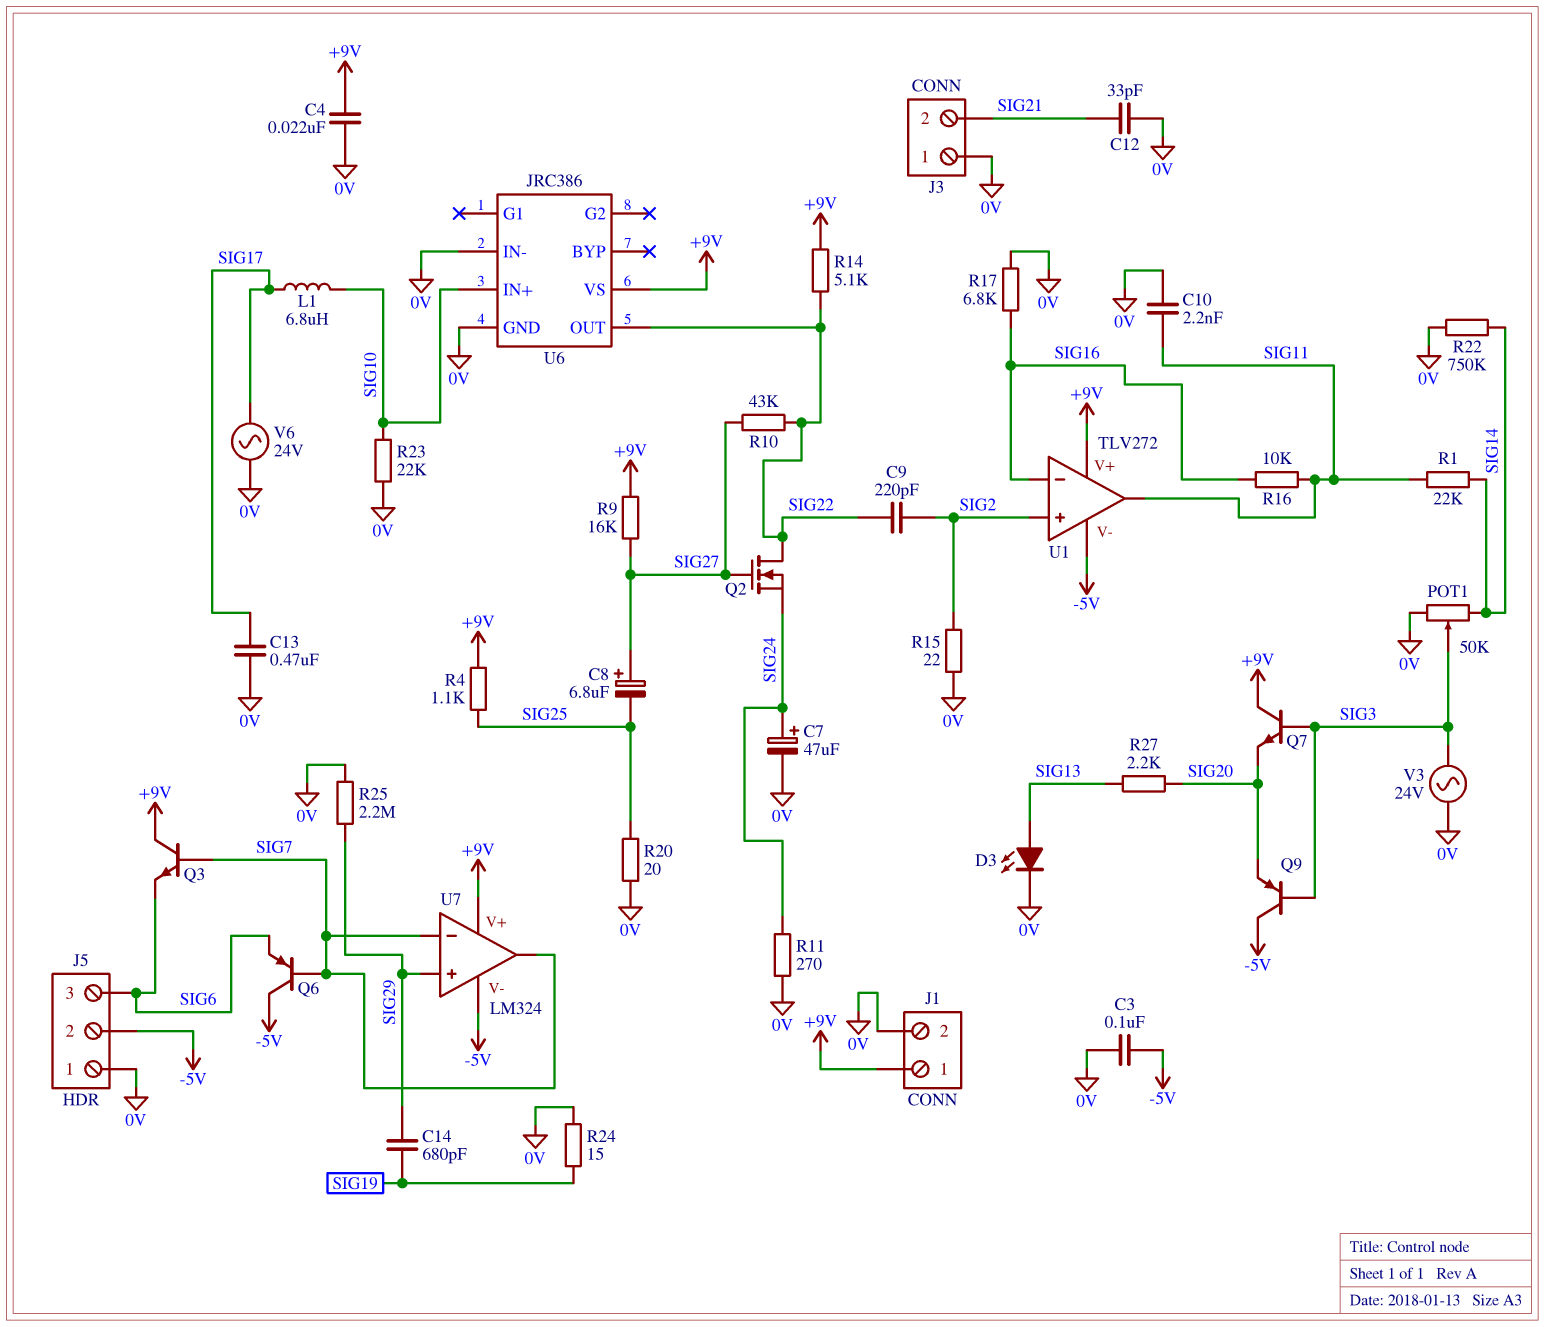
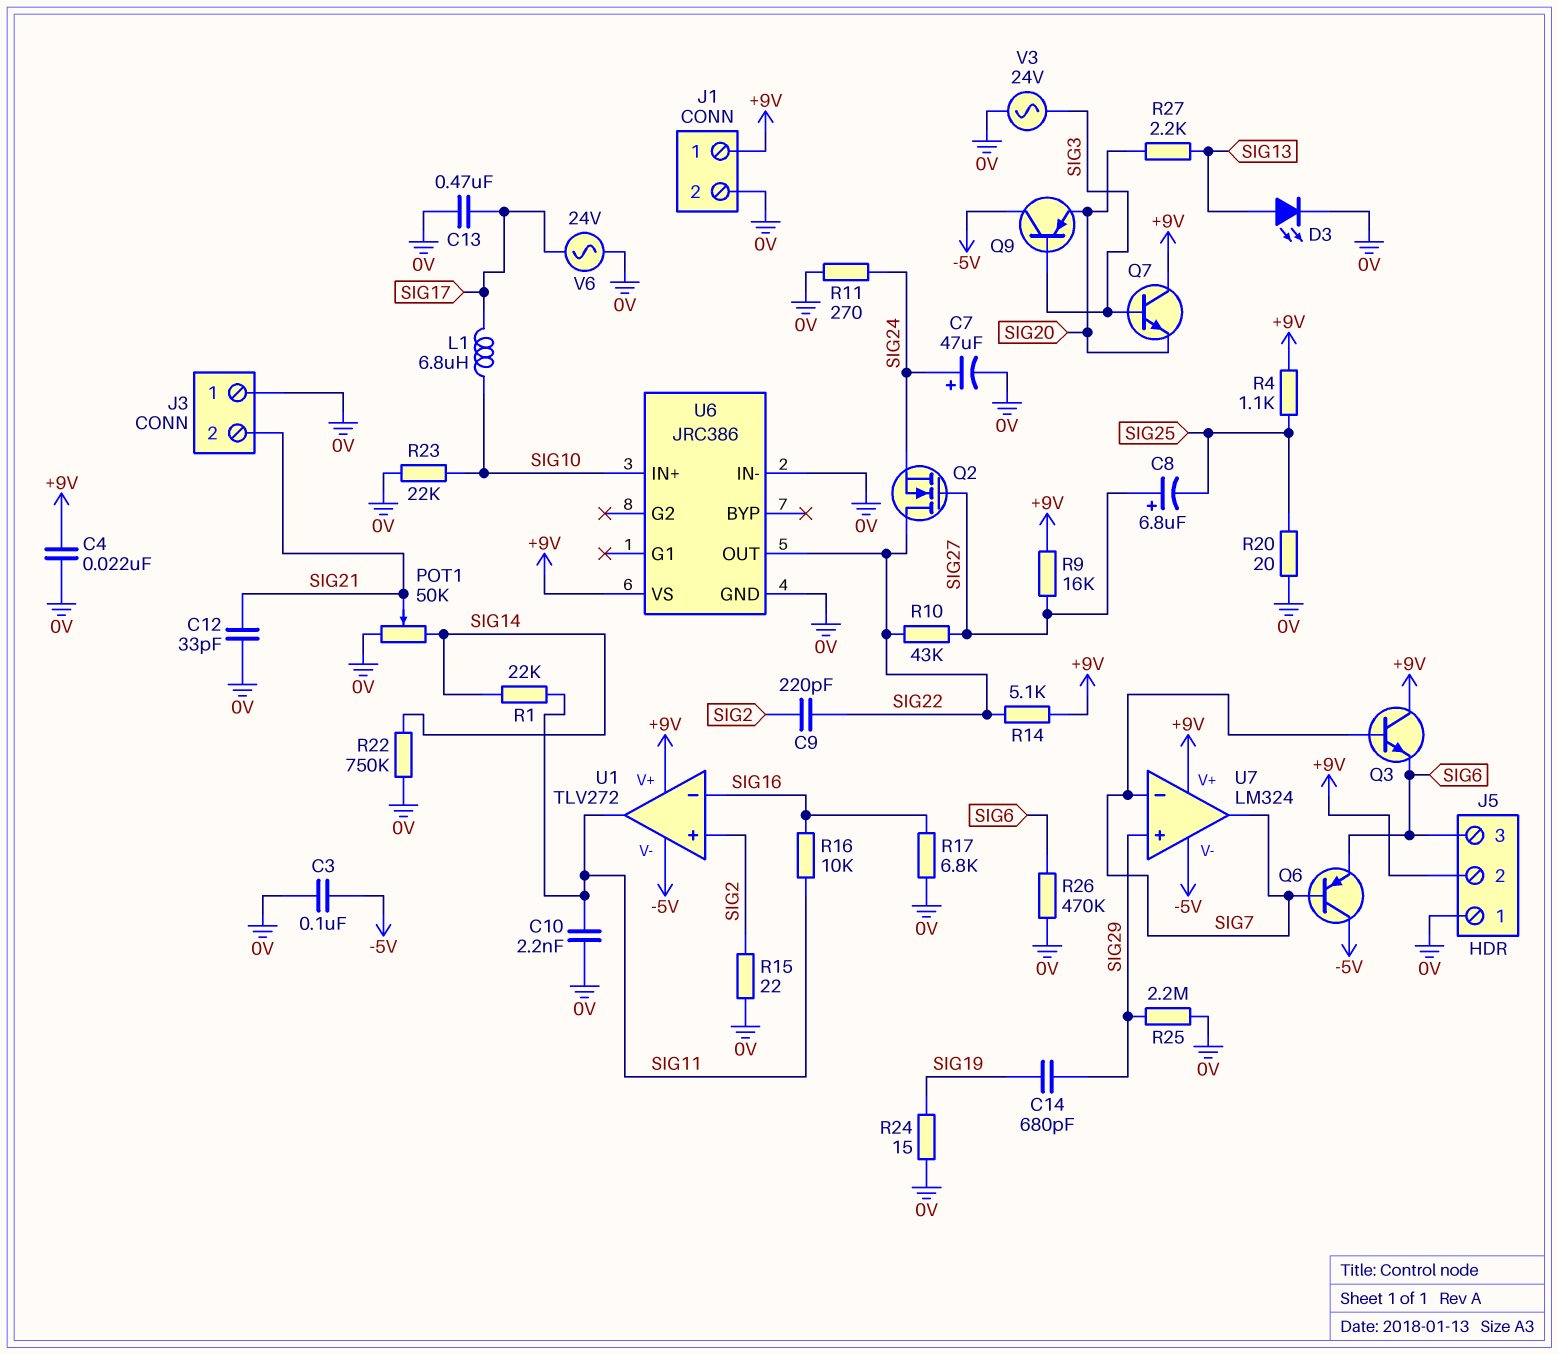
J5 pin 2: -5V -> +9V
POT1: 50k (0V, SIG14, wiper SIG3) -> 50k (0V, SIG14, wiper SIG21)
R26: none -> 470k (0V, SIG6)

